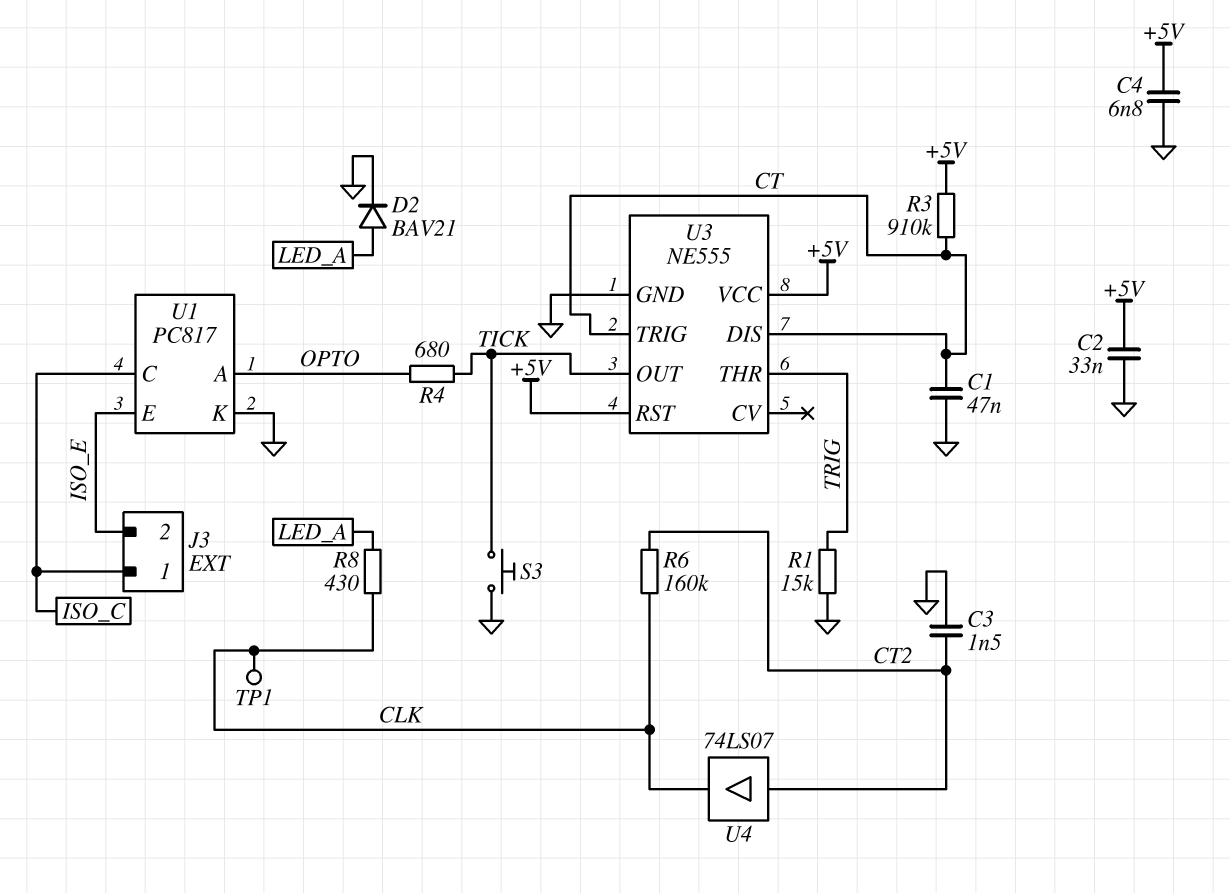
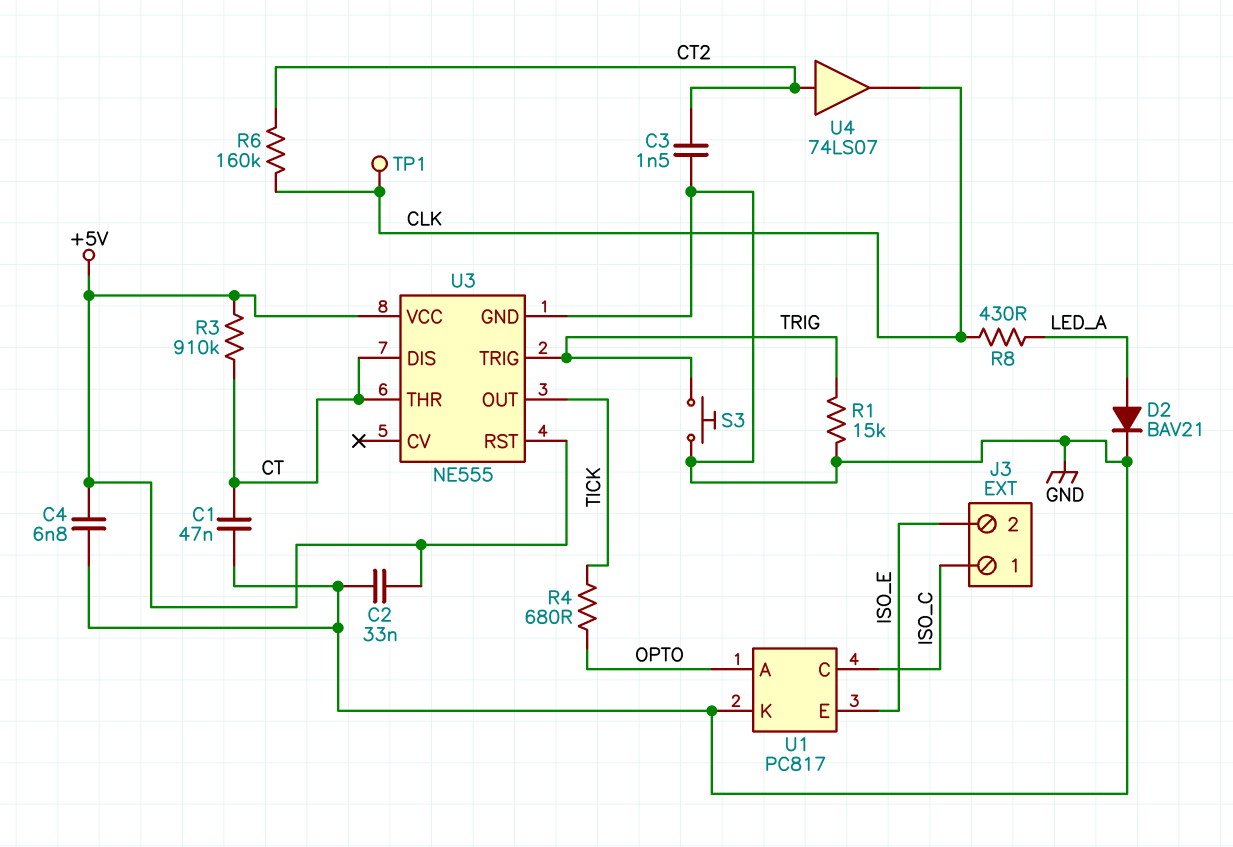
S3: button (GND, TICK) -> button (GND, TRIG)
U3 pin THR: TRIG -> CT
U3 pin TRIG: CT -> TRIG

